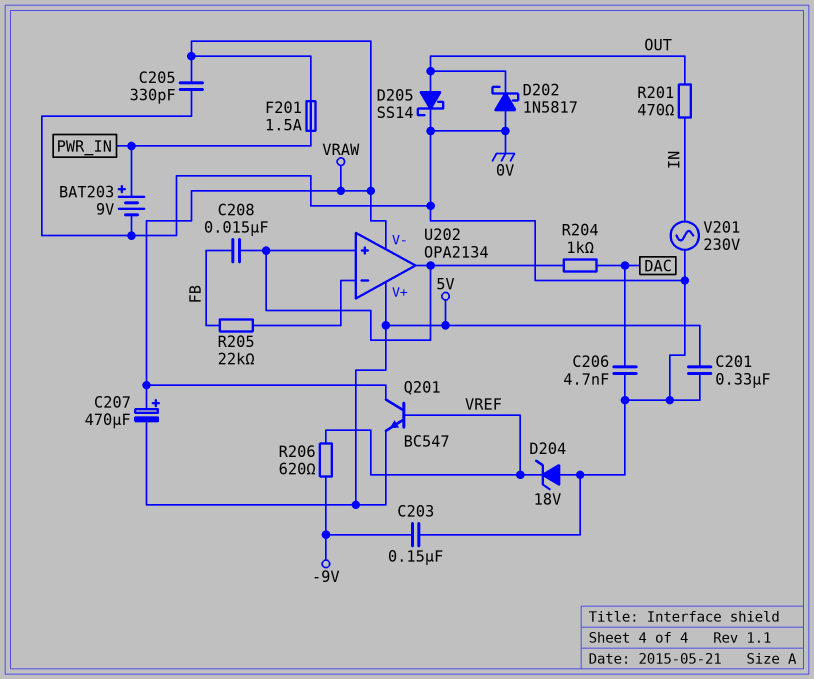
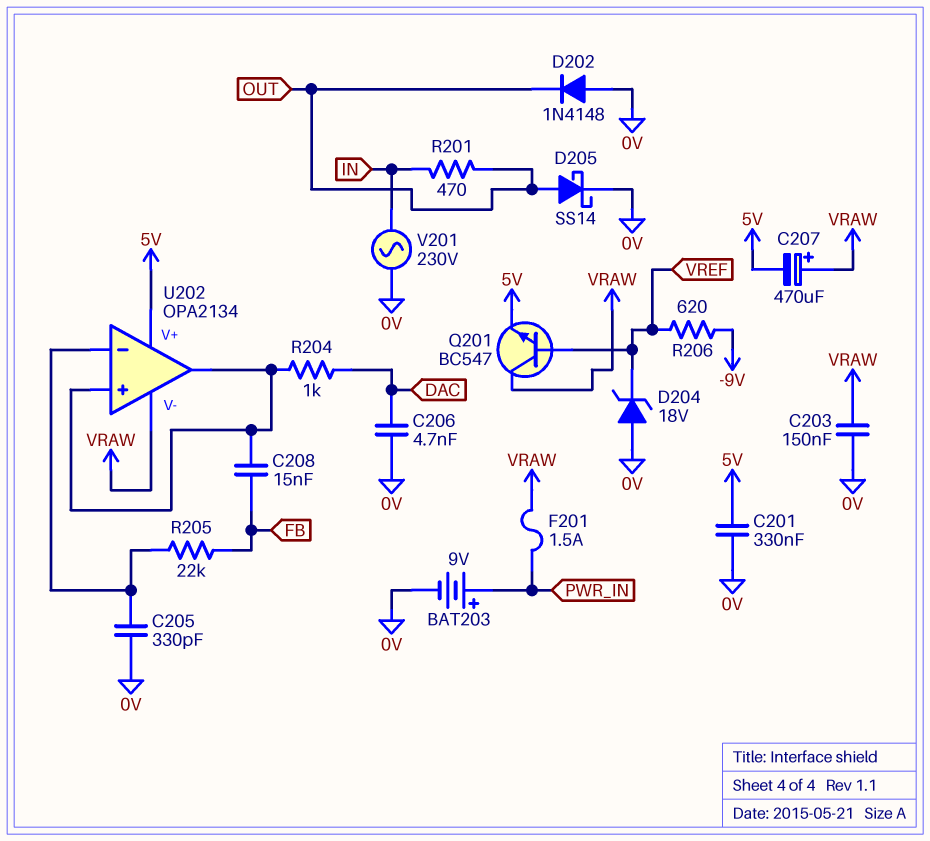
C203: 150nF (-9V, 0V) -> 150nF (0V, VRAW)
C205: 330pF (0V, VRAW) -> 330pF (0V, U202/in-)
D202: schottky 1N5817 (A 0V, K OUT) -> diode 1N4148 (A 0V, K OUT)

